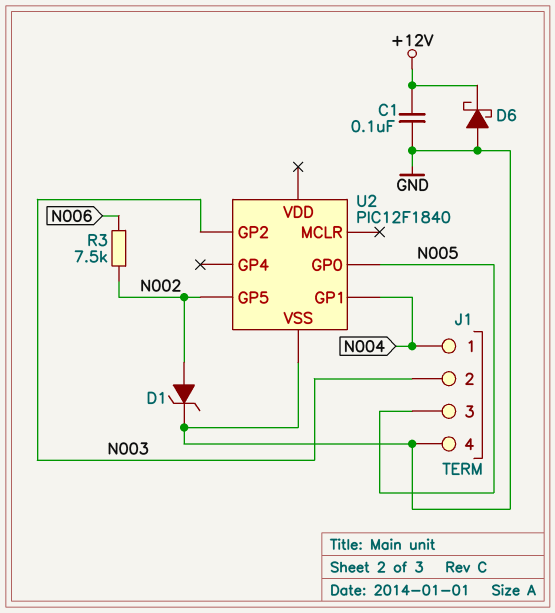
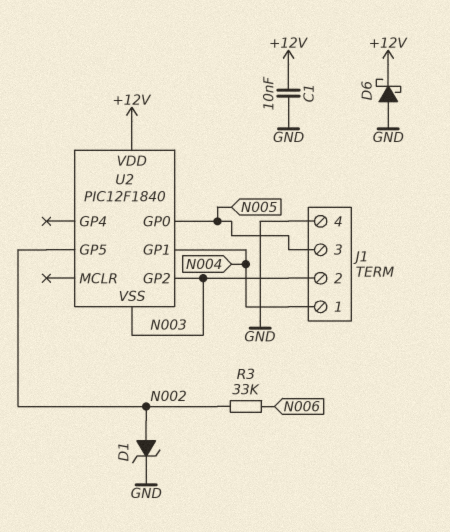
C1: 100nF (+12V, GND) -> 10nF (+12V, GND)
R3: 7.5k (N002, N006) -> 33k (N002, N006)
U2 pin VDD: none -> +12V
U2 pin VSS: GND -> N003

